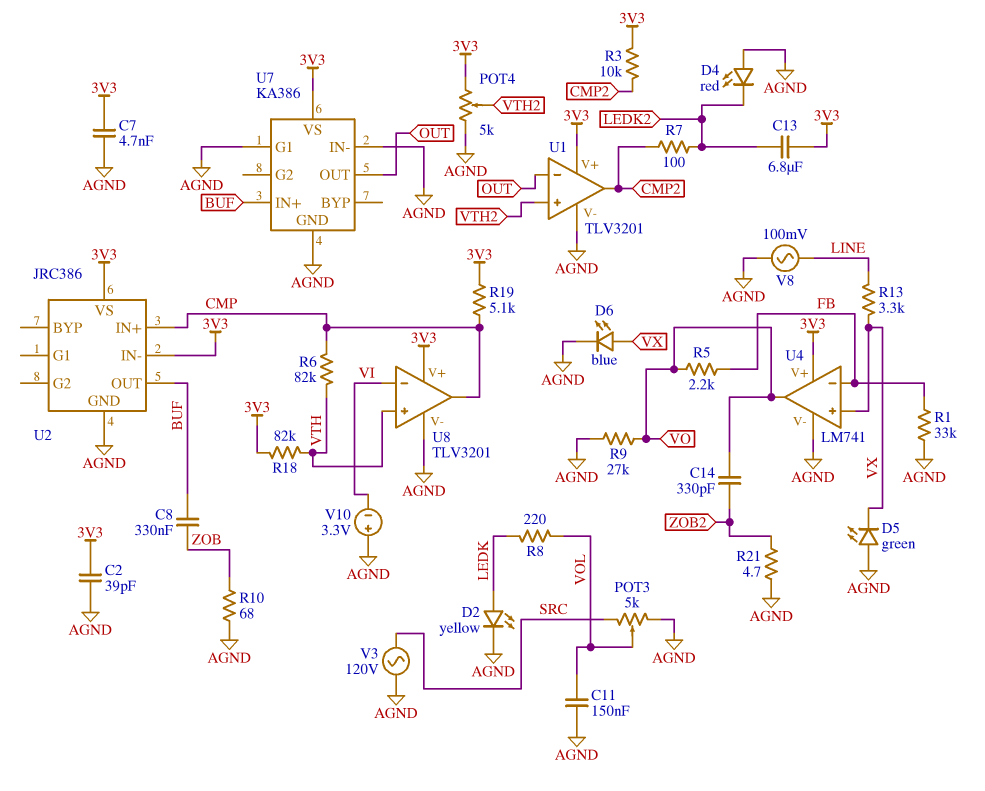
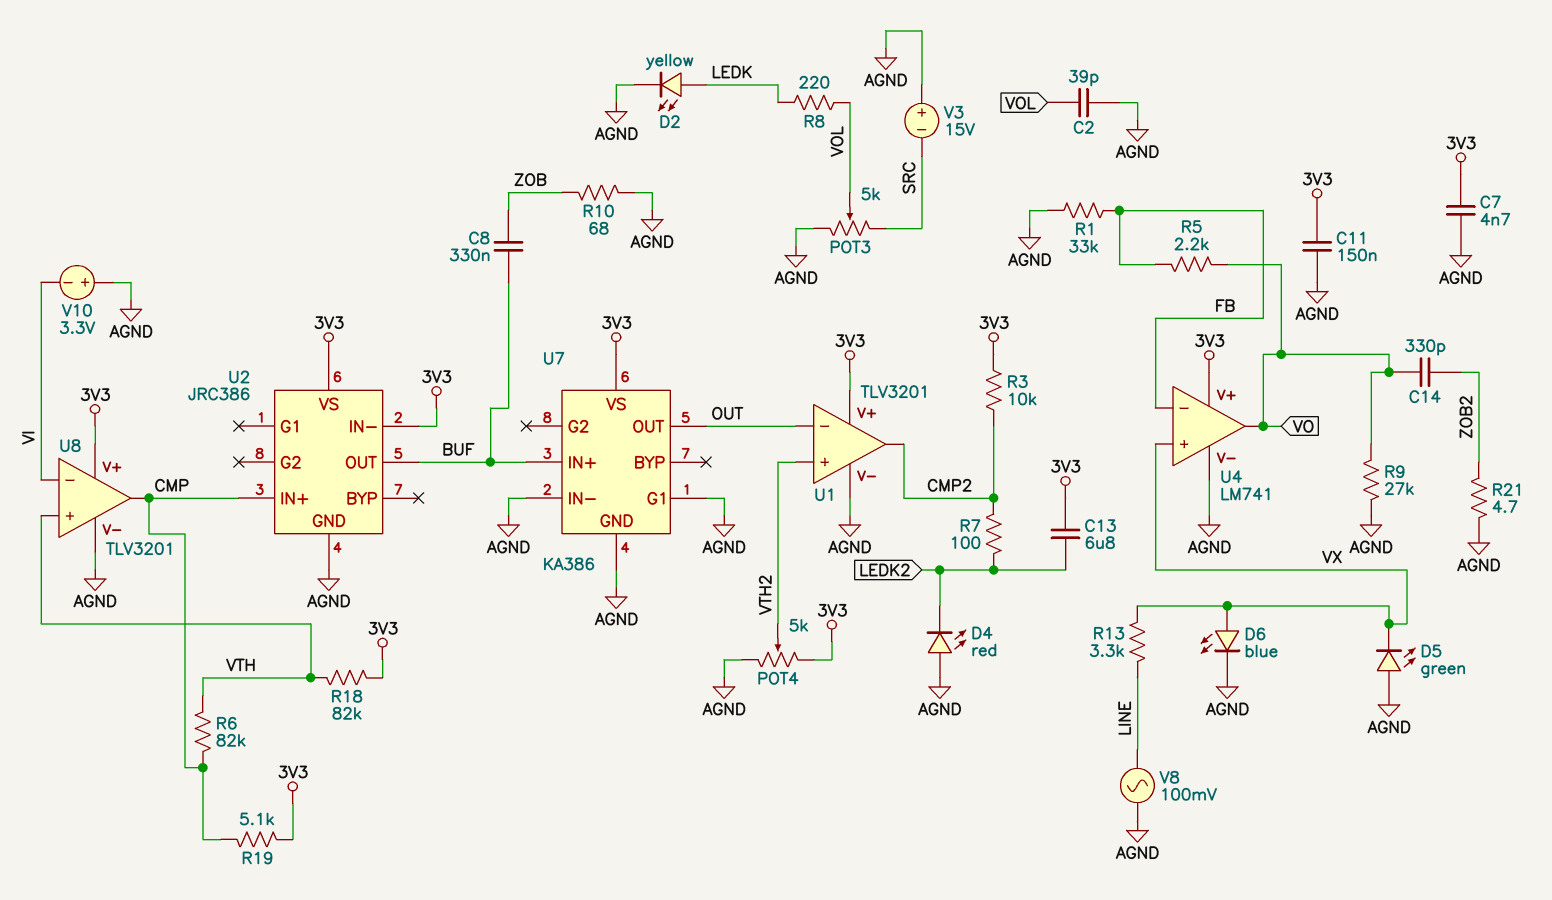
C2: 39pF (3V3, AGND) -> 39pF (AGND, VOL)
C11: 150nF (AGND, VOL) -> 150nF (3V3, AGND)
V3: AC 120V (AGND, SRC) -> 15V (plus AGND, minus SRC)

